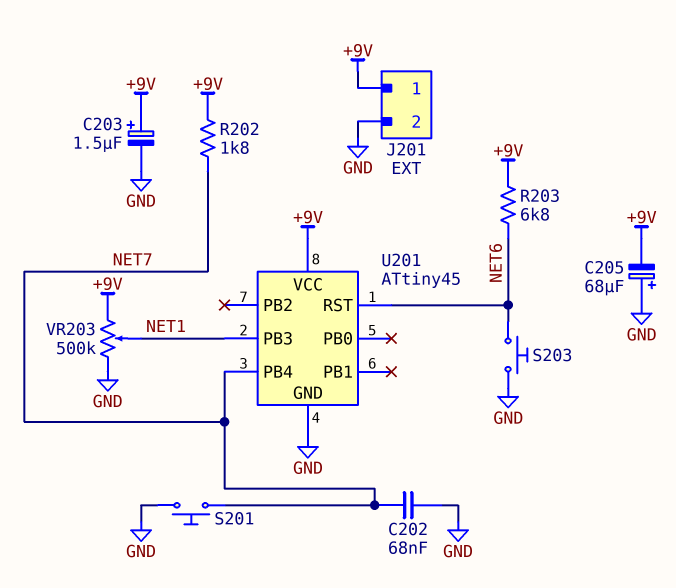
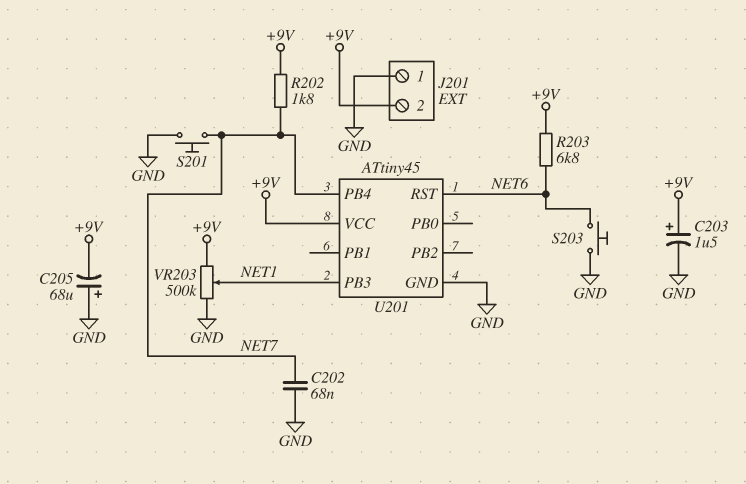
J201 pin 1: +9V -> GND
J201 pin 2: GND -> +9V

